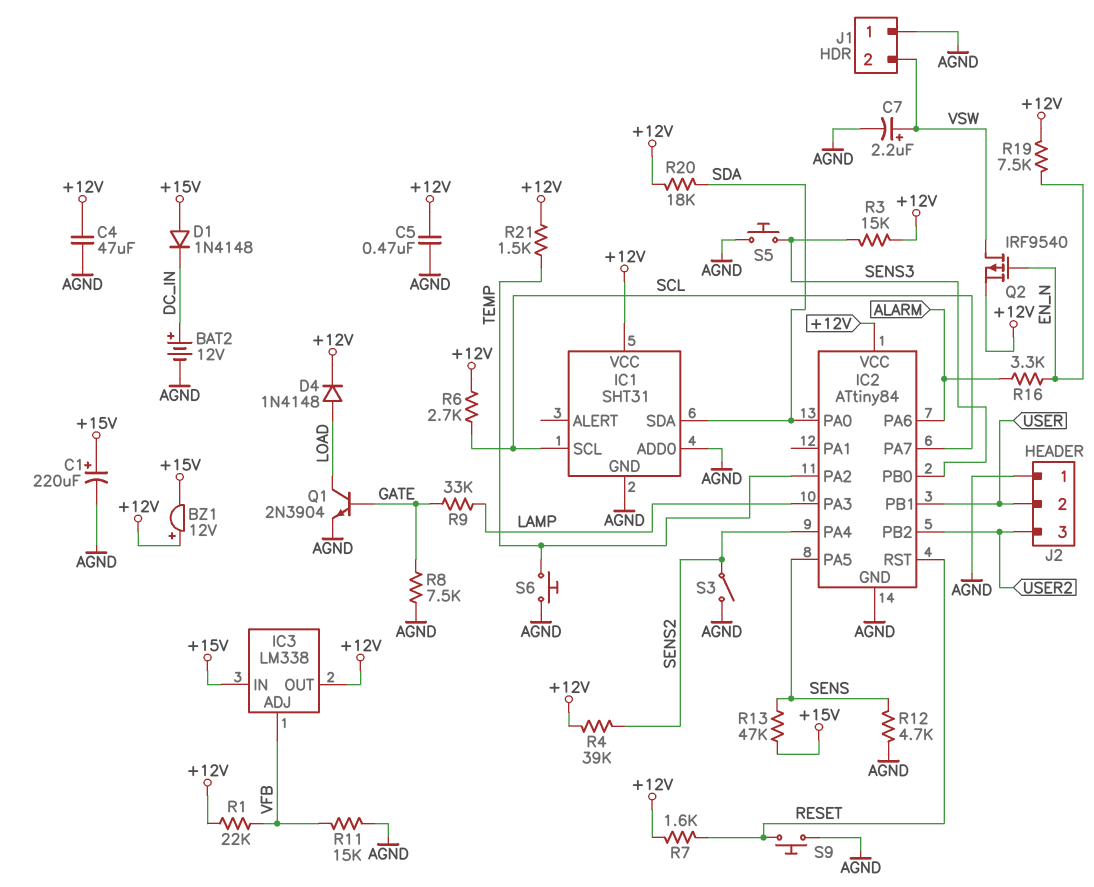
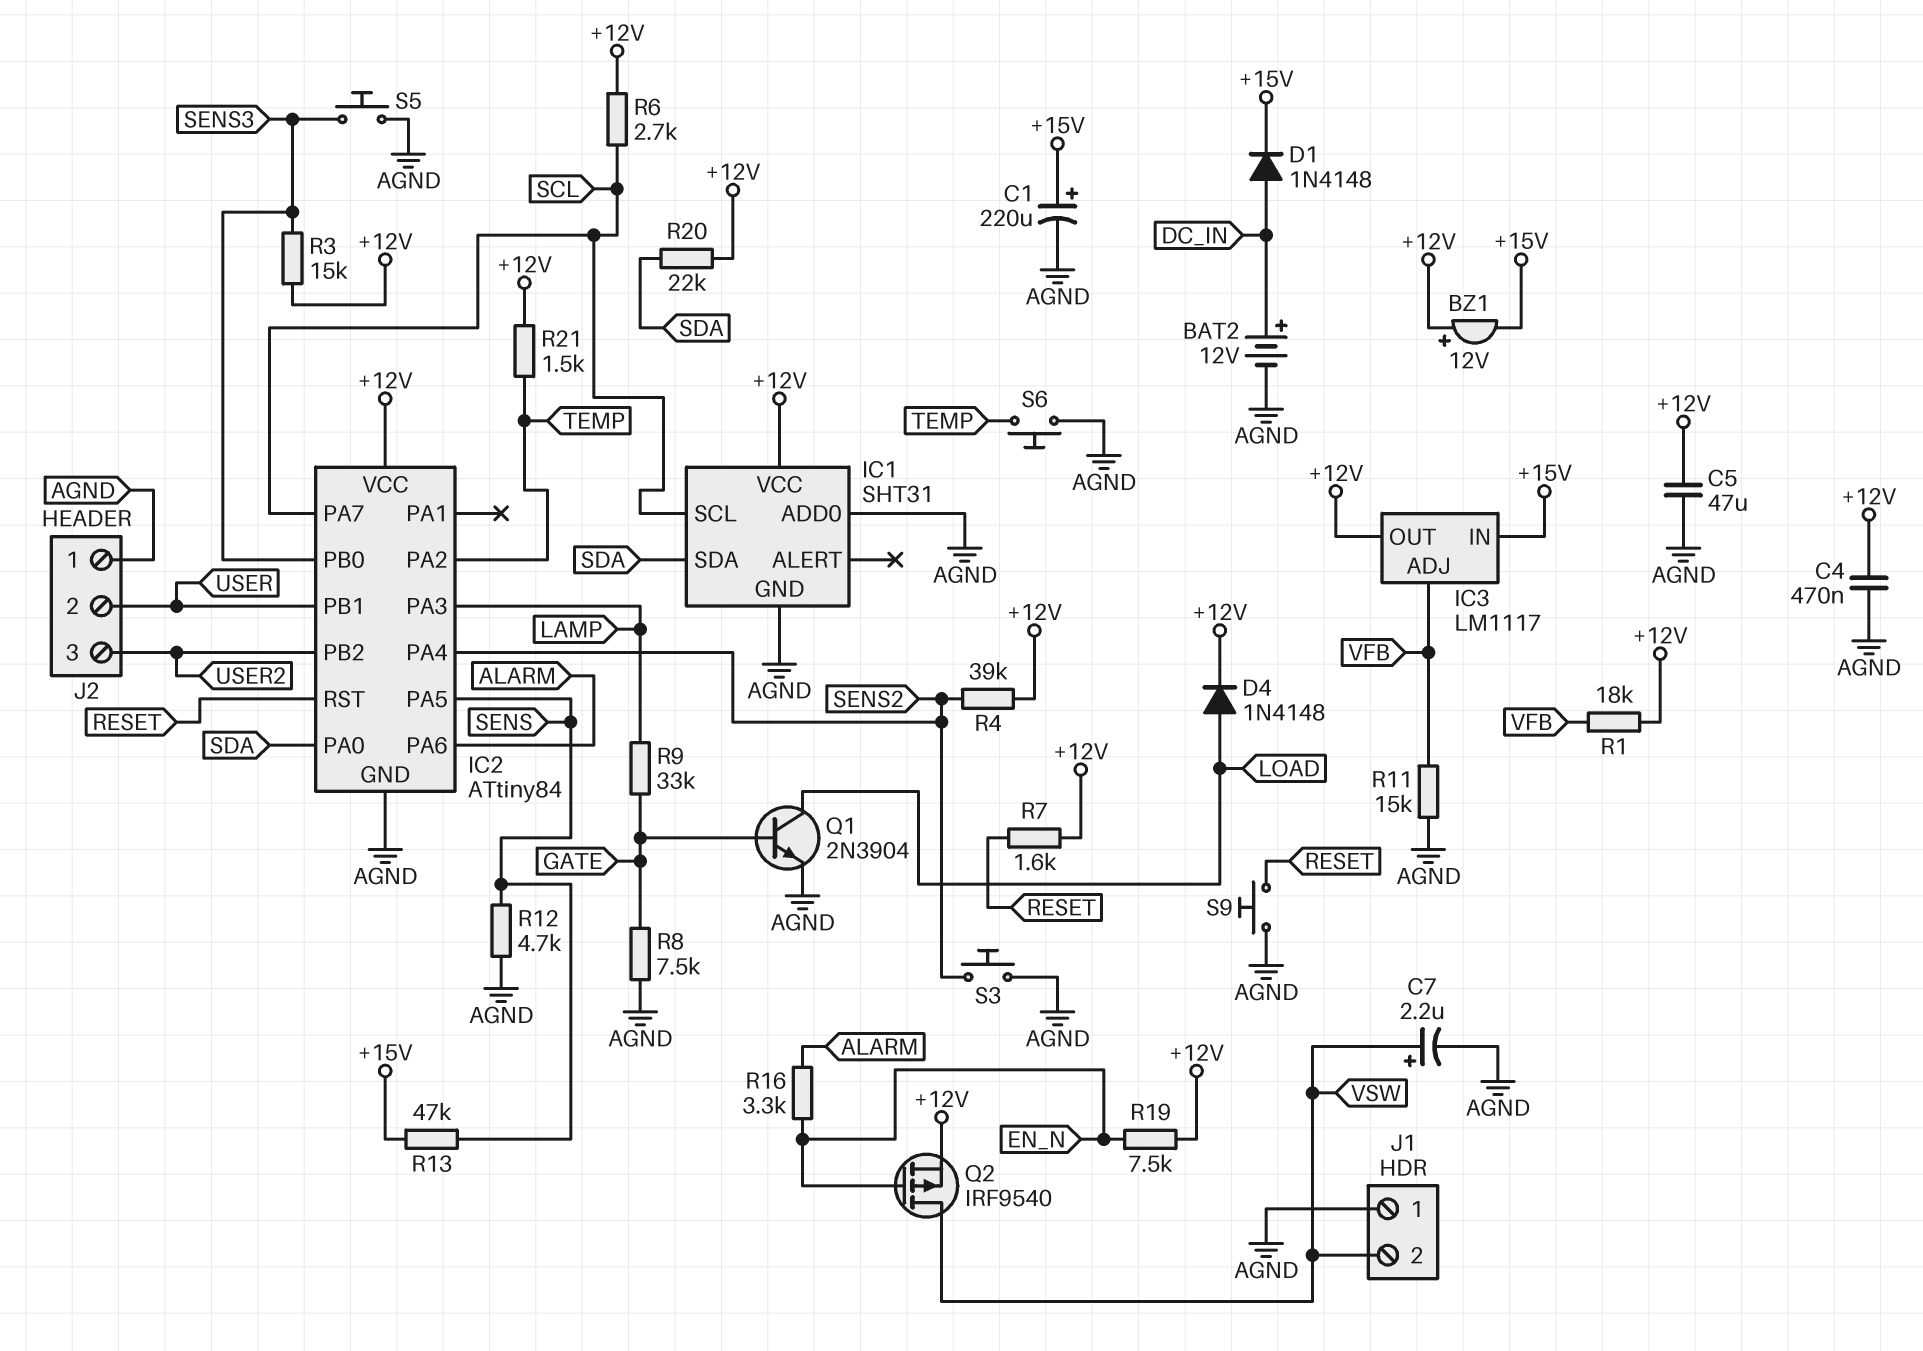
C4: 47uF (+12V, AGND) -> 470nF (+12V, AGND)
C5: 470nF (+12V, AGND) -> 47uF (+12V, AGND)
D1: diode 1N4148 (A +15V, K DC_IN) -> diode 1N4148 (A DC_IN, K +15V)
IC3: LM338 -> LM1117
R1: 22k (+12V, VFB) -> 18k (+12V, VFB)
R20: 18k (+12V, SDA) -> 22k (+12V, SDA)
S3: switch (AGND, SENS2) -> button (AGND, SENS2)

